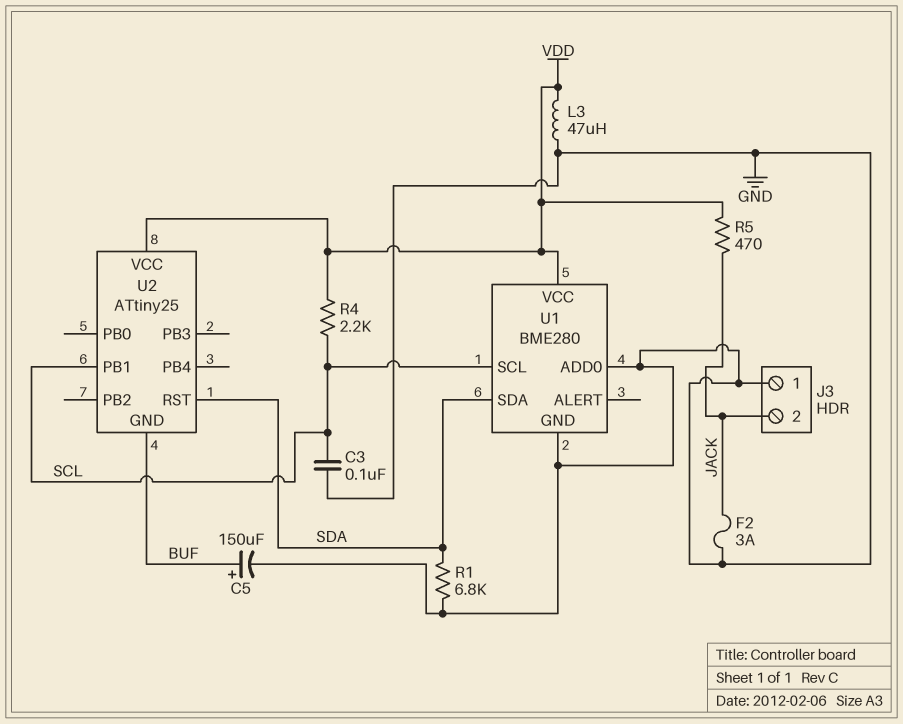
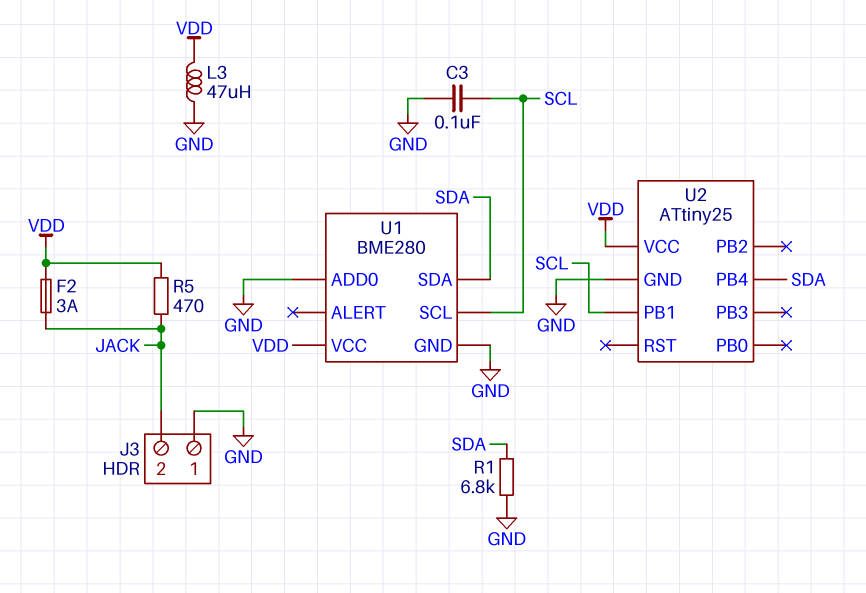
C5: 150uF (plus BUF, minus GND) -> none
F2: 3A (GND, JACK) -> 3A (JACK, VDD)
R4: 2.2k (SCL, VDD) -> none
U2 pin GND: BUF -> GND
U2 pin PB4: none -> SDA
U2 pin RST: SDA -> none

